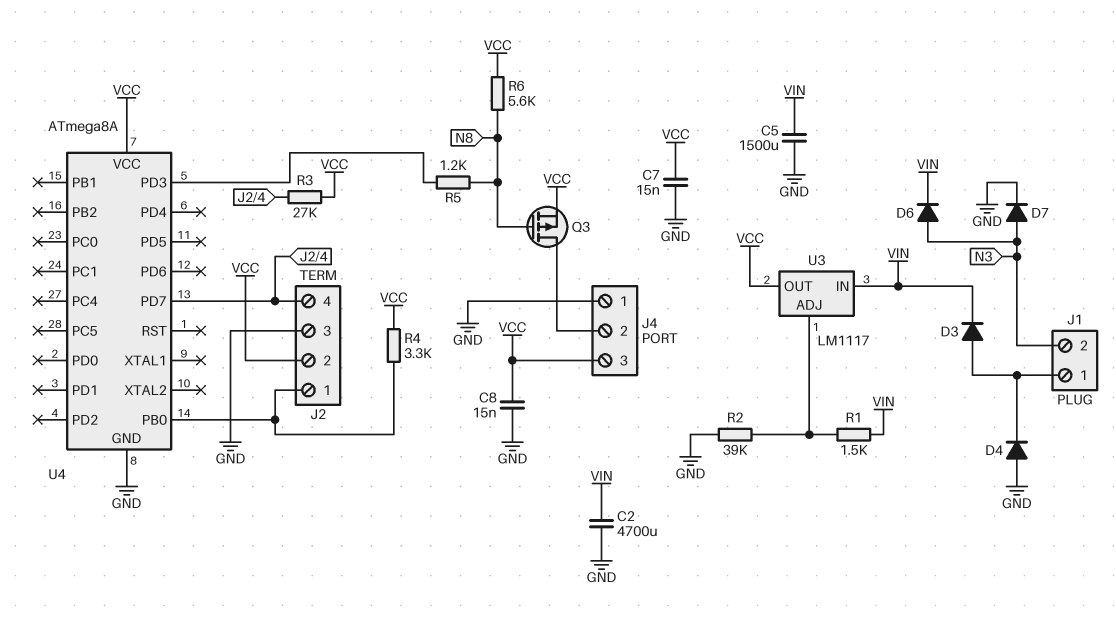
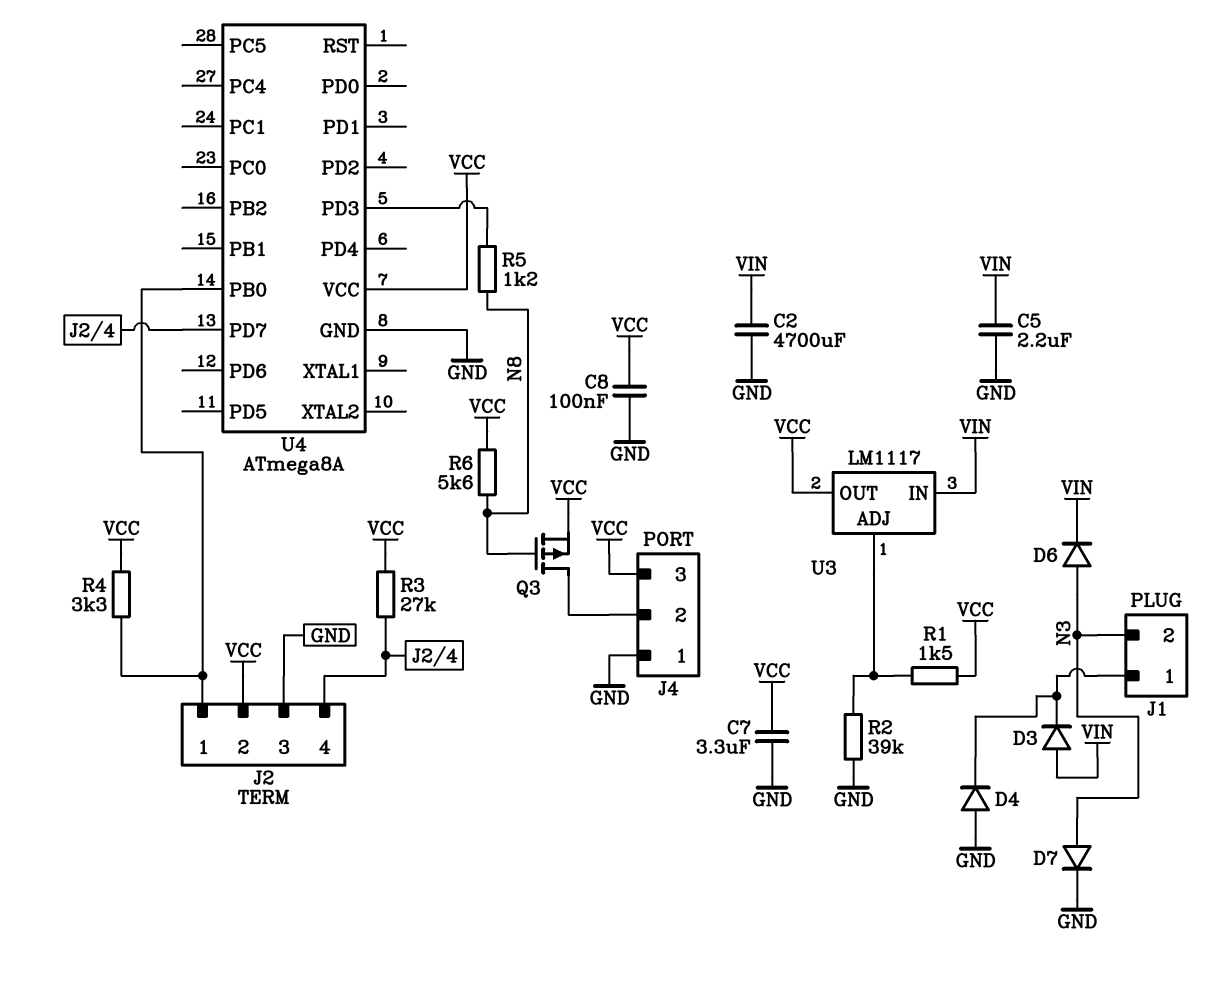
C5: 1500uF (GND, VIN) -> 2.2uF (GND, VIN)
C7: 15nF (GND, VCC) -> 3.3uF (GND, VCC)
C8: 15nF (GND, VCC) -> 100nF (GND, VCC)
D3: diode (A J1/1, K VIN) -> diode (A VIN, K J1/1)
R1: 1.5k (U3/ADJ, VIN) -> 1.5k (U3/ADJ, VCC)

